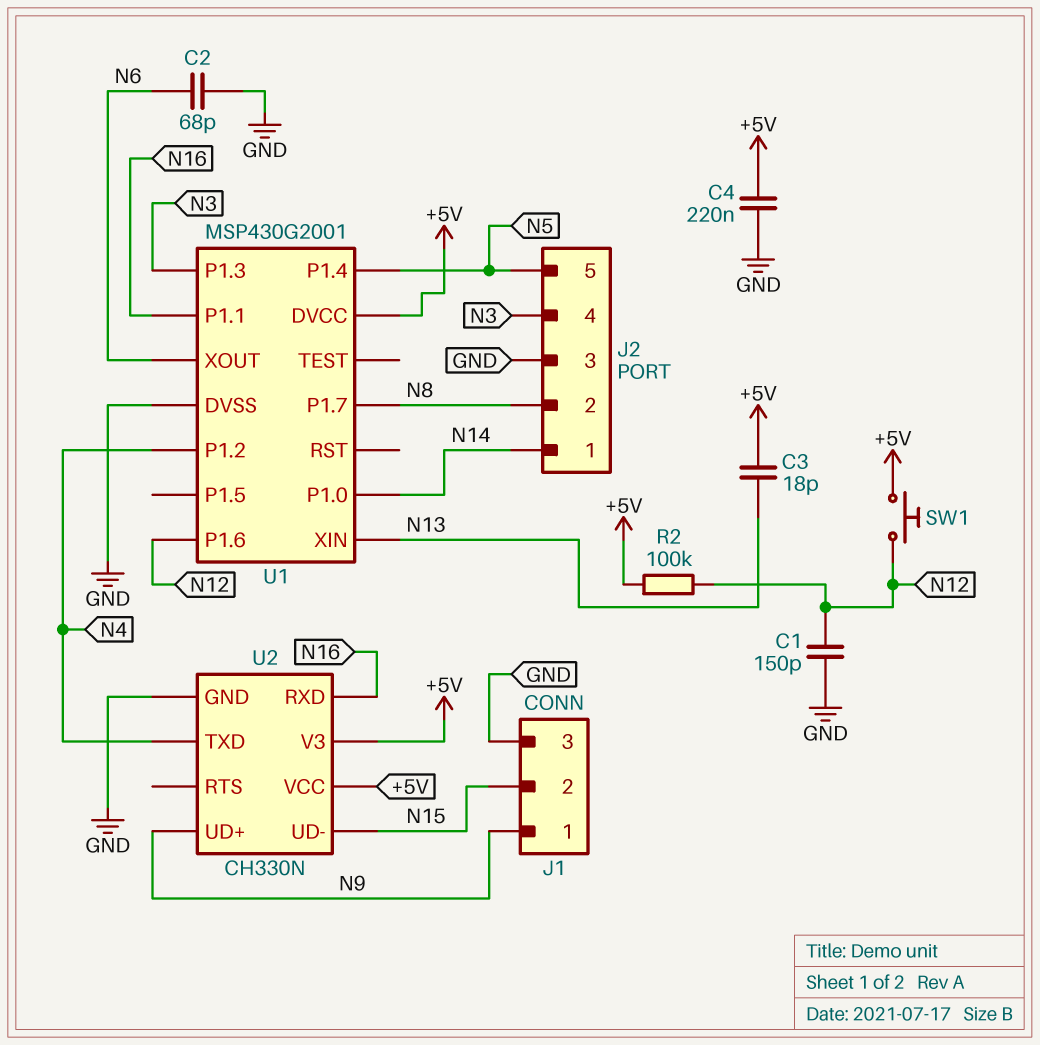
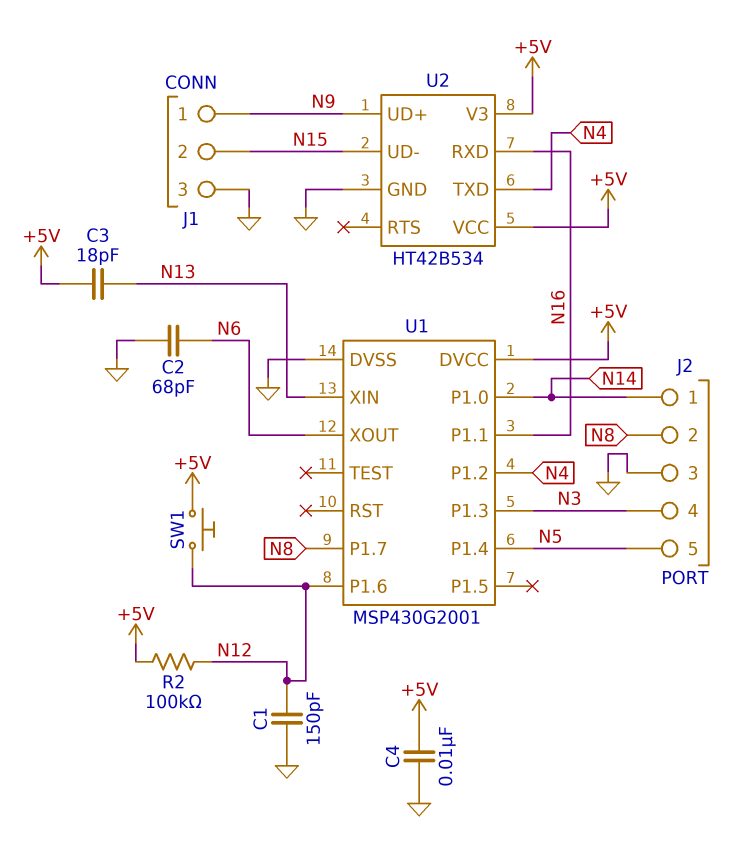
C4: 220nF (+5V, GND) -> 10nF (+5V, GND)
U2: CH330N -> HT42B534

